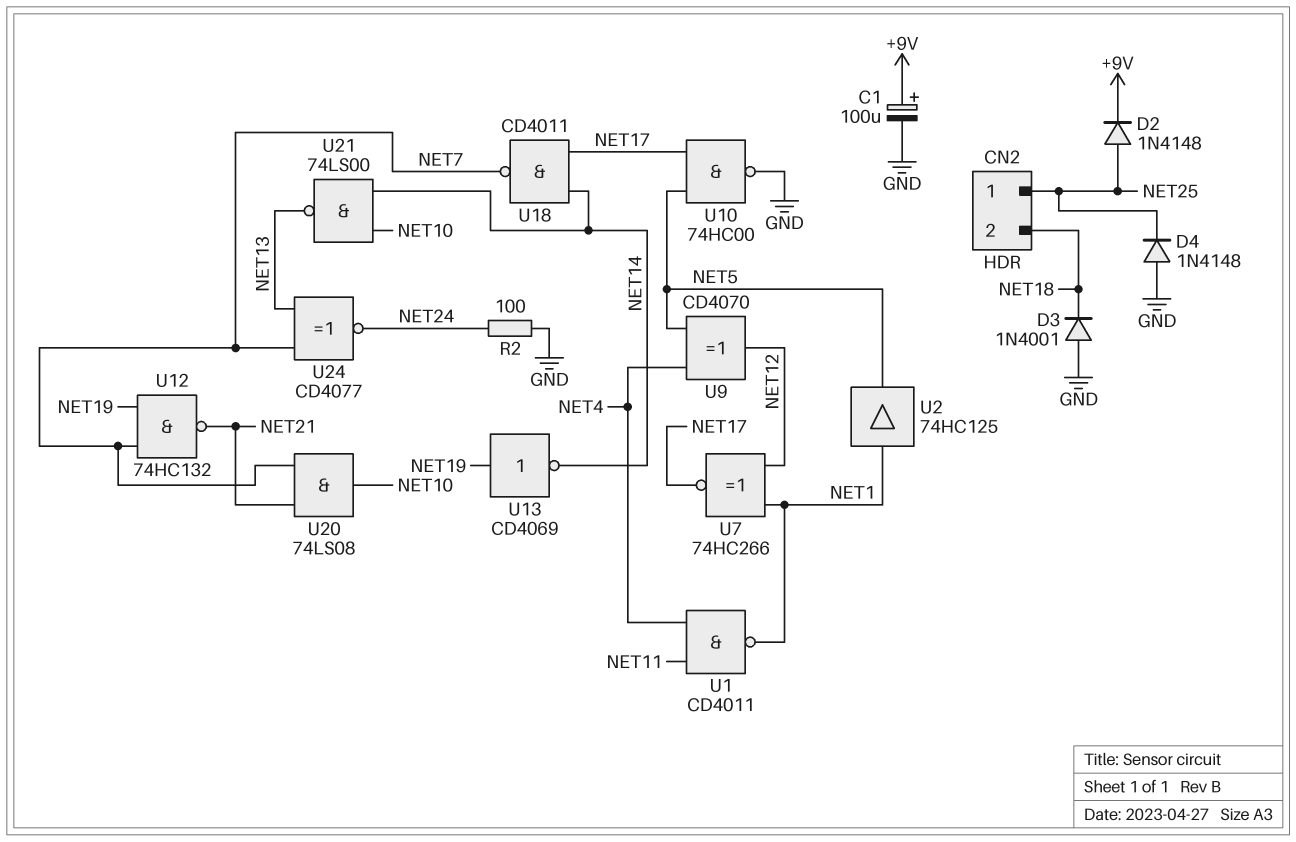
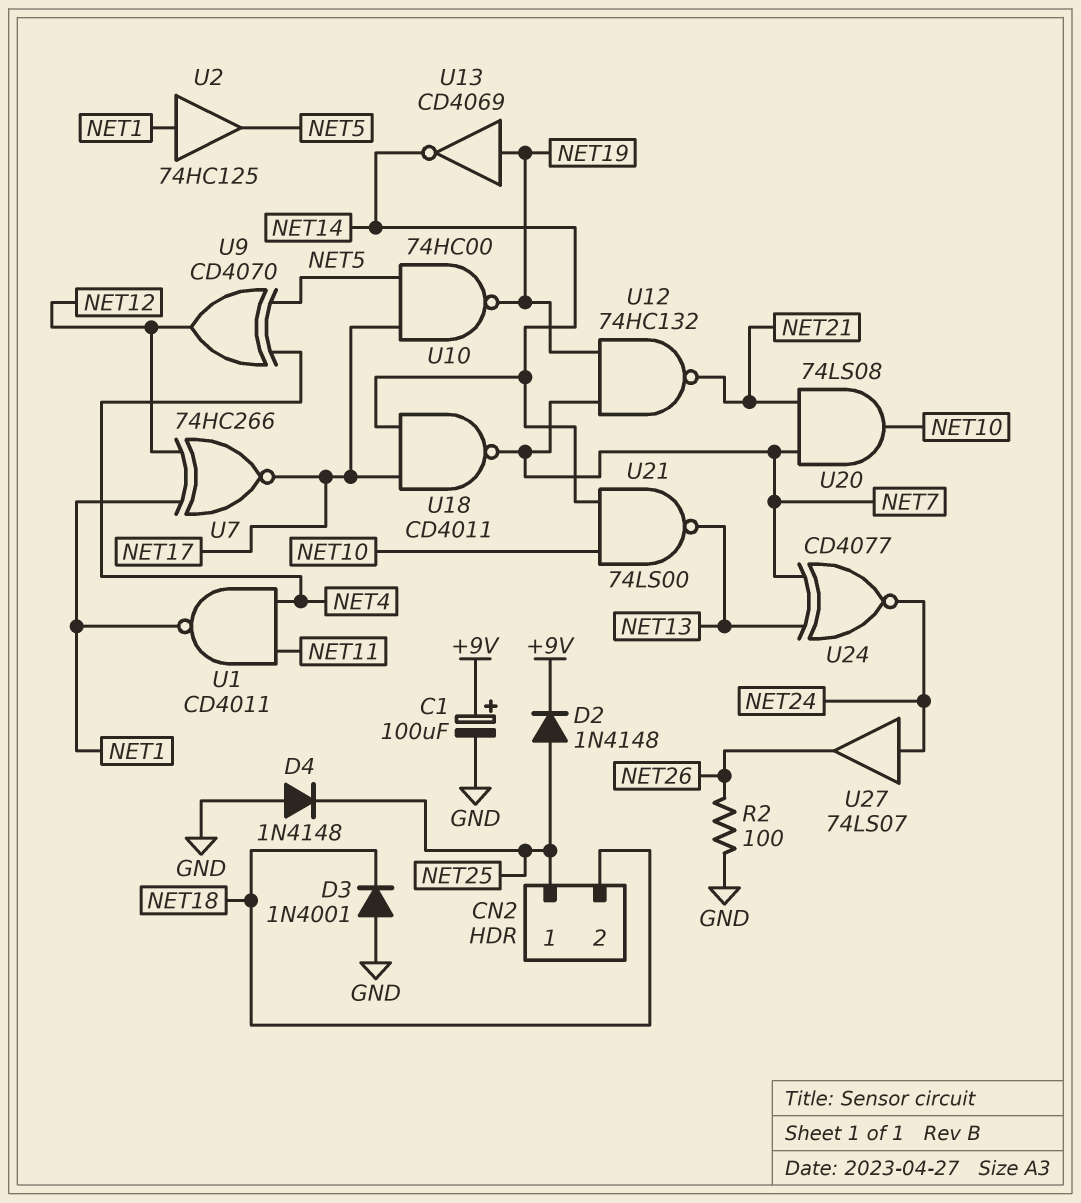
R2: 100 (GND, NET24) -> 100 (GND, NET26)
U10: NAND 74HC00 (in NET5, in NET17, out GND) -> NAND 74HC00 (in NET5, in NET17, out NET19)
U27: none -> buffer 74LS07 (in NET24, out NET26)

